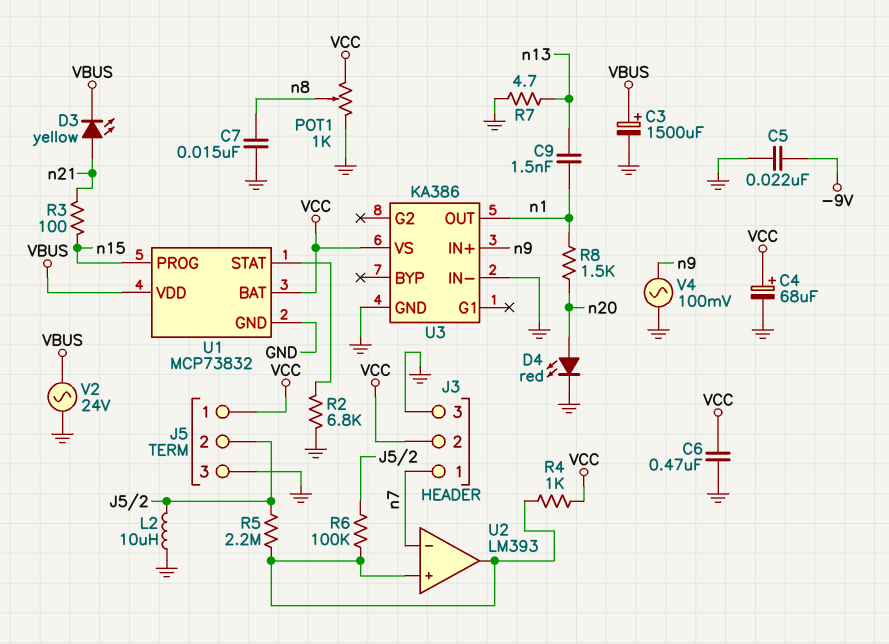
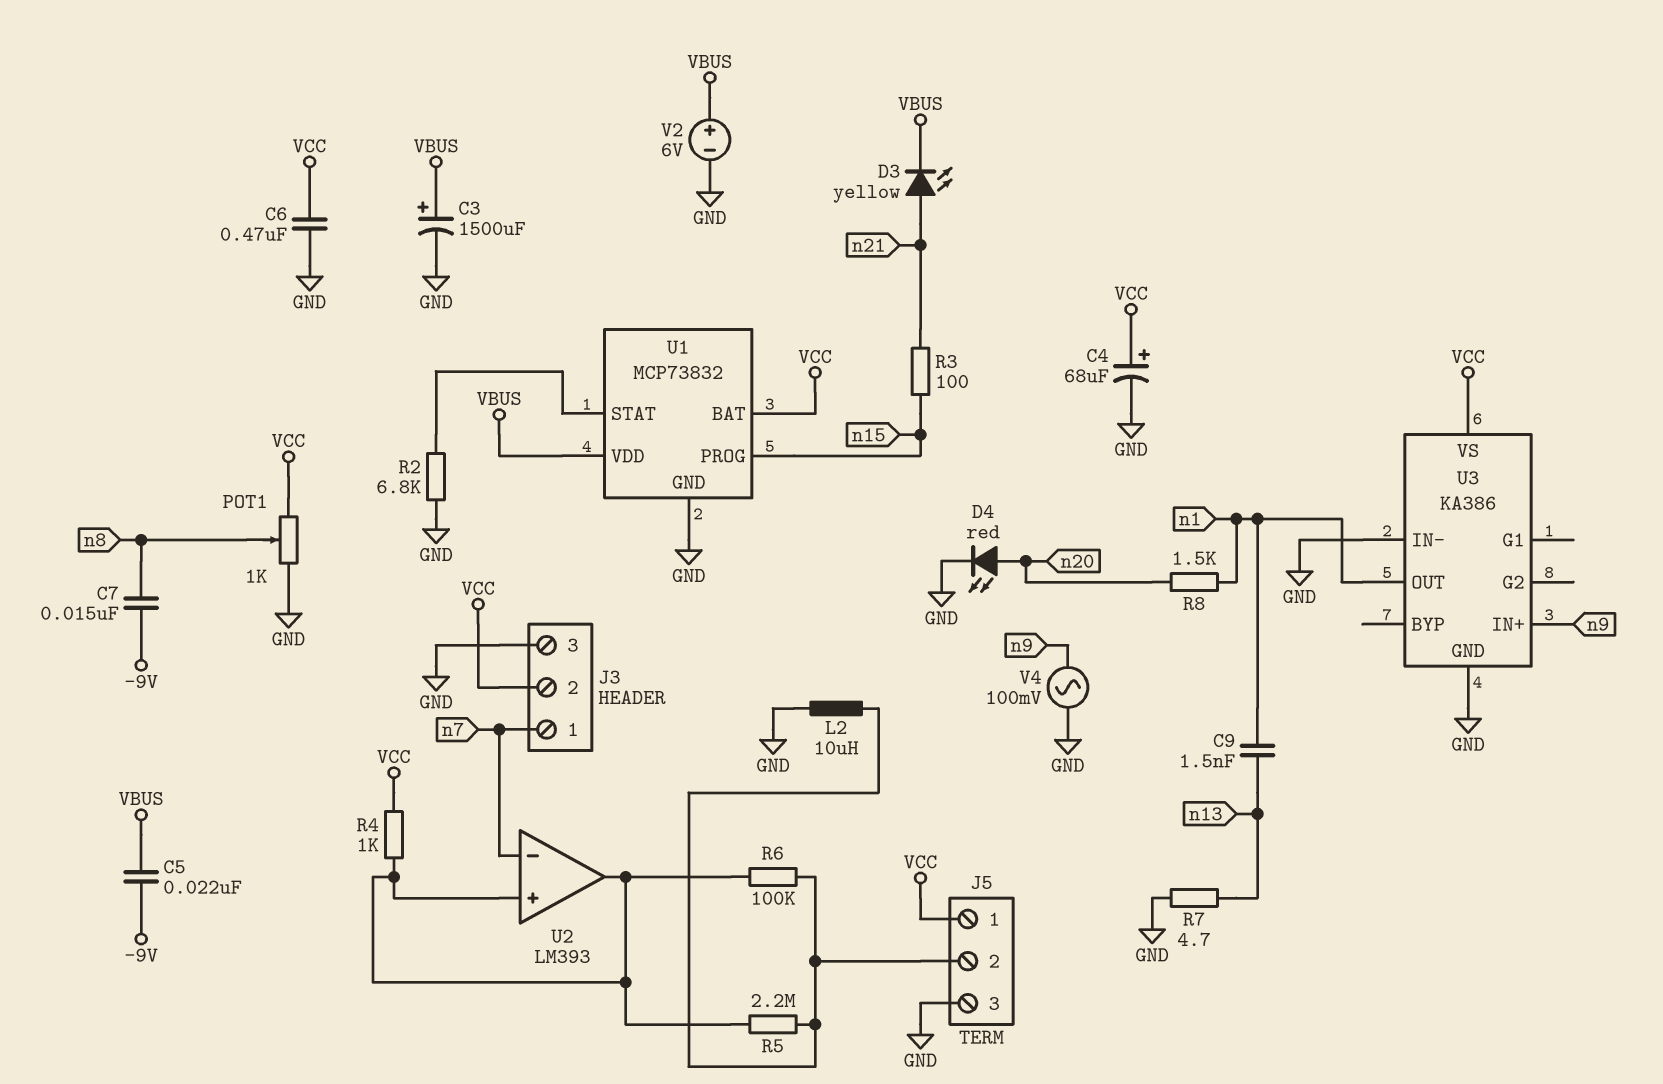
C5: 22nF (-9V, GND) -> 22nF (-9V, VBUS)
C7: 15nF (GND, n8) -> 15nF (-9V, n8)
V2: AC 24V (GND, VBUS) -> 6V (plus VBUS, minus GND)

